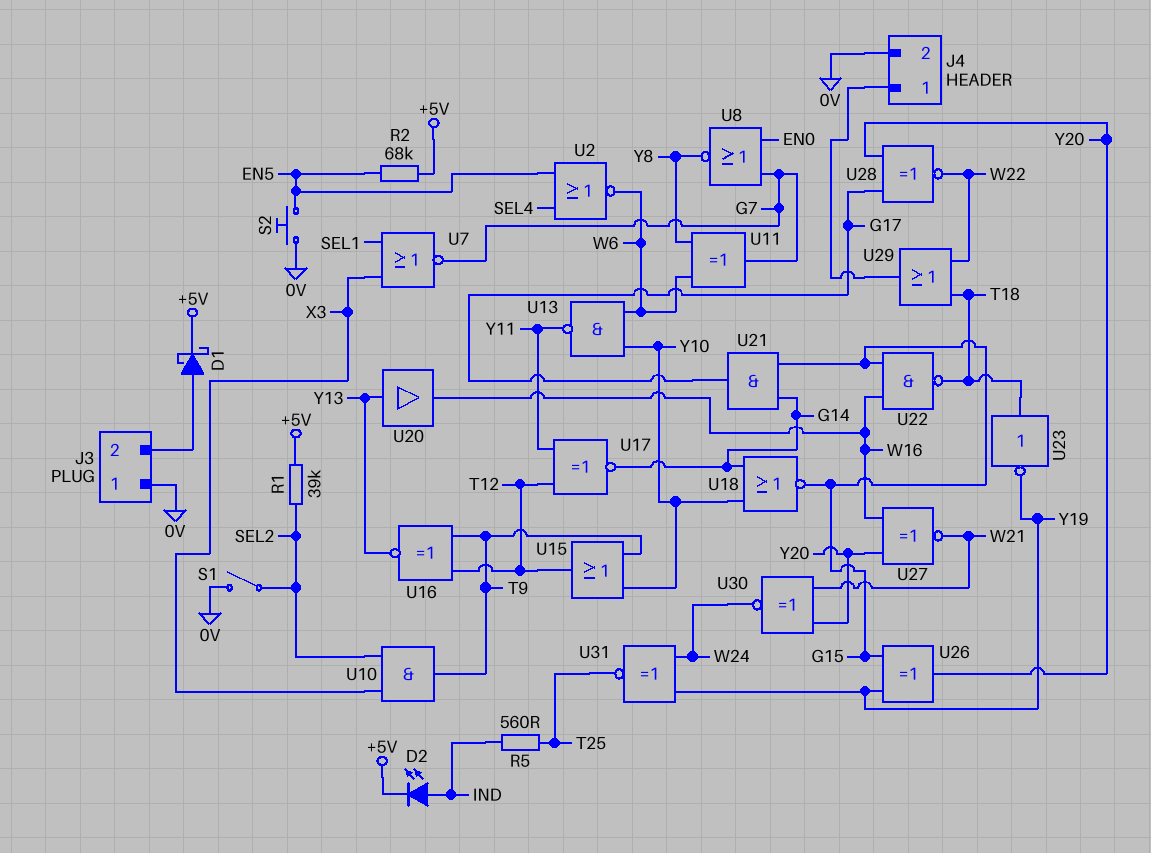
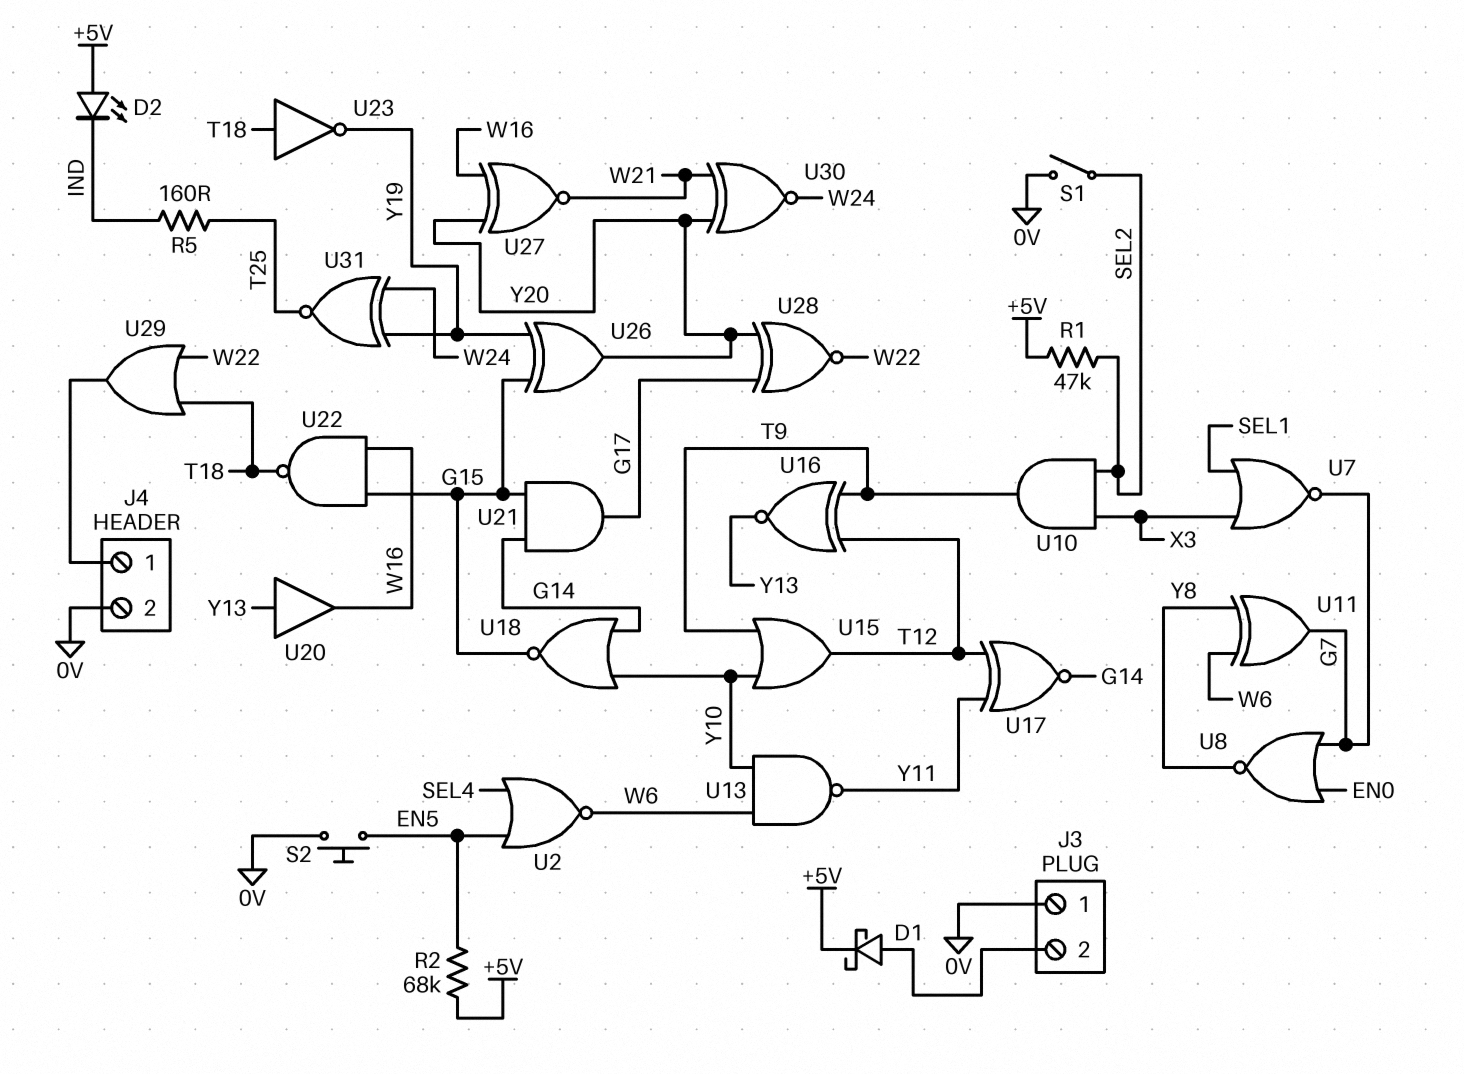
D2: LED (A IND, K +5V) -> LED (A +5V, K IND)
R1: 39k (+5V, SEL2) -> 47k (+5V, SEL2)
R5: 560 (IND, T25) -> 160 (IND, T25)

